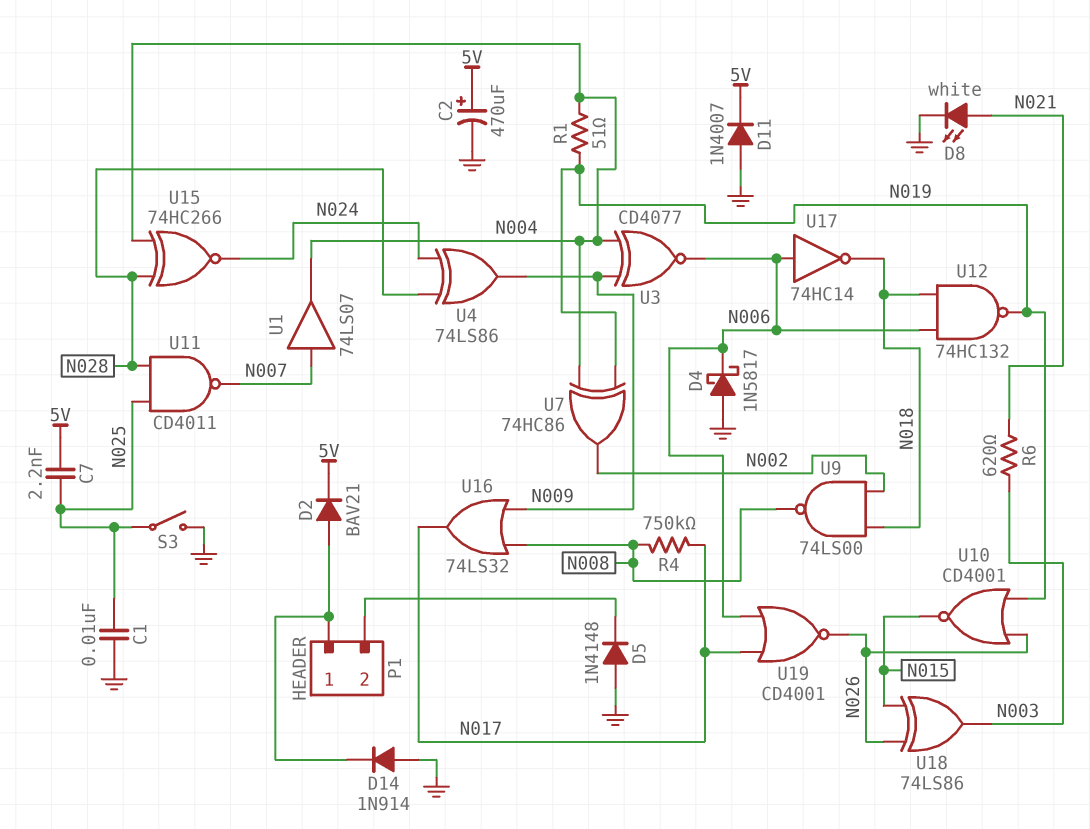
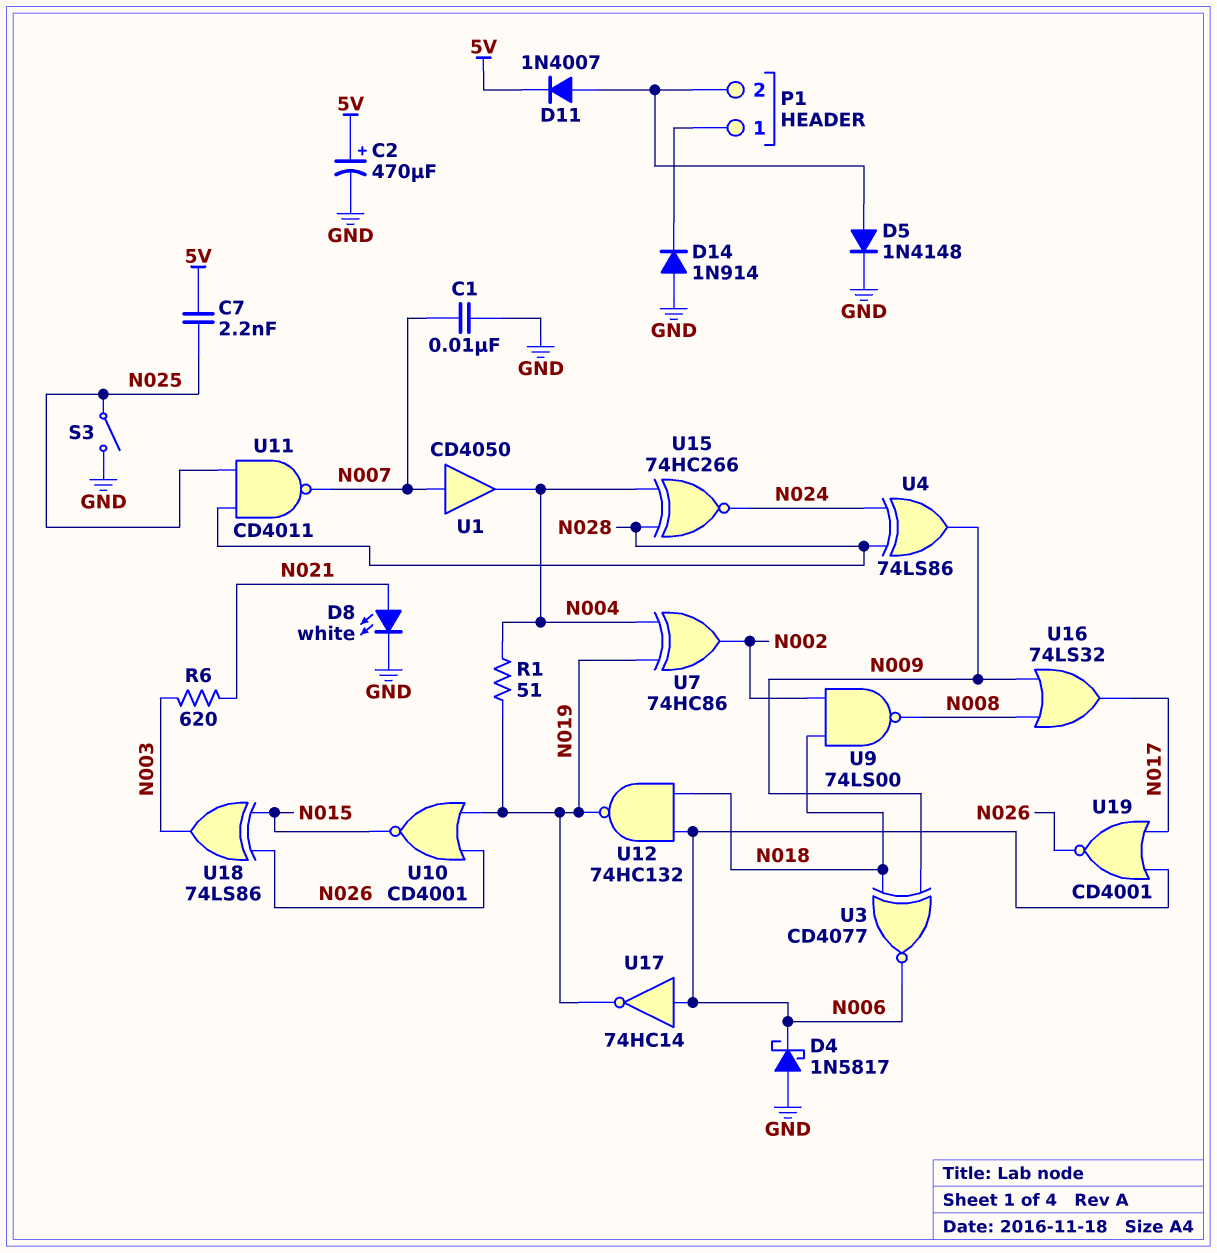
C1: 10nF (GND, N025) -> 10nF (GND, N007)
D2: diode BAV21 (A P1/1, K 5V) -> none
D5: diode 1N4148 (A GND, K P1/2) -> diode 1N4148 (A P1/2, K GND)
D11: diode 1N4007 (A GND, K 5V) -> diode 1N4007 (A P1/2, K 5V)
R4: 750k (N008, N017) -> none
U1: buffer 74LS07 (in N007, out N004) -> buffer CD4050 (in N007, out N004)
U3: XNOR CD4077 (in N004, in N009, out N006) -> XNOR CD4077 (in N009, in N018, out N006)
U17: NOT 74HC14 (in N006, out N018) -> NOT 74HC14 (in N006, out N019)

